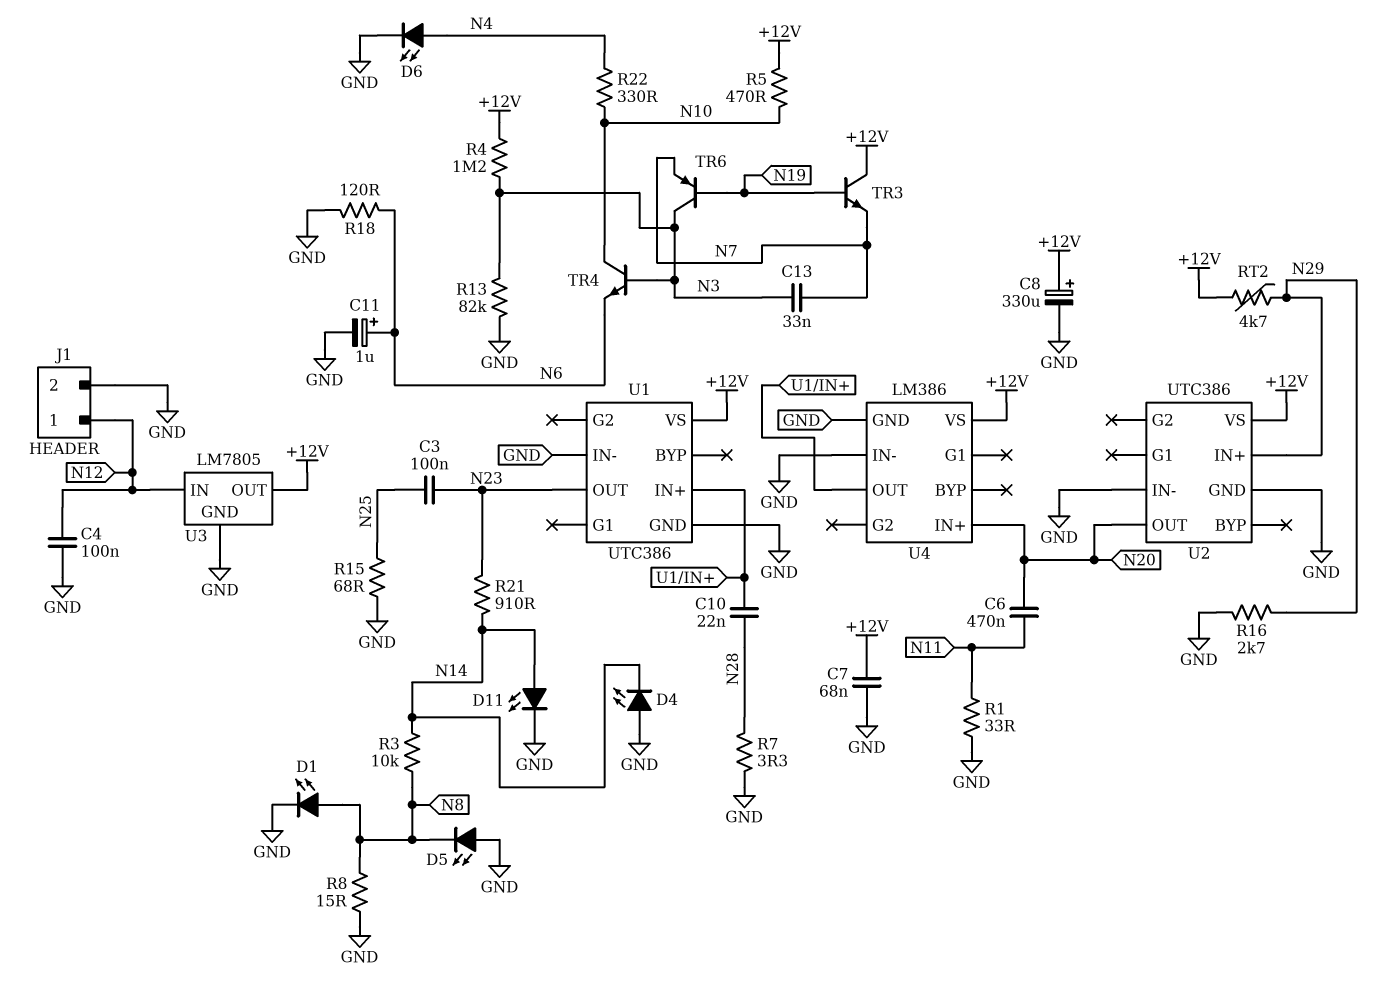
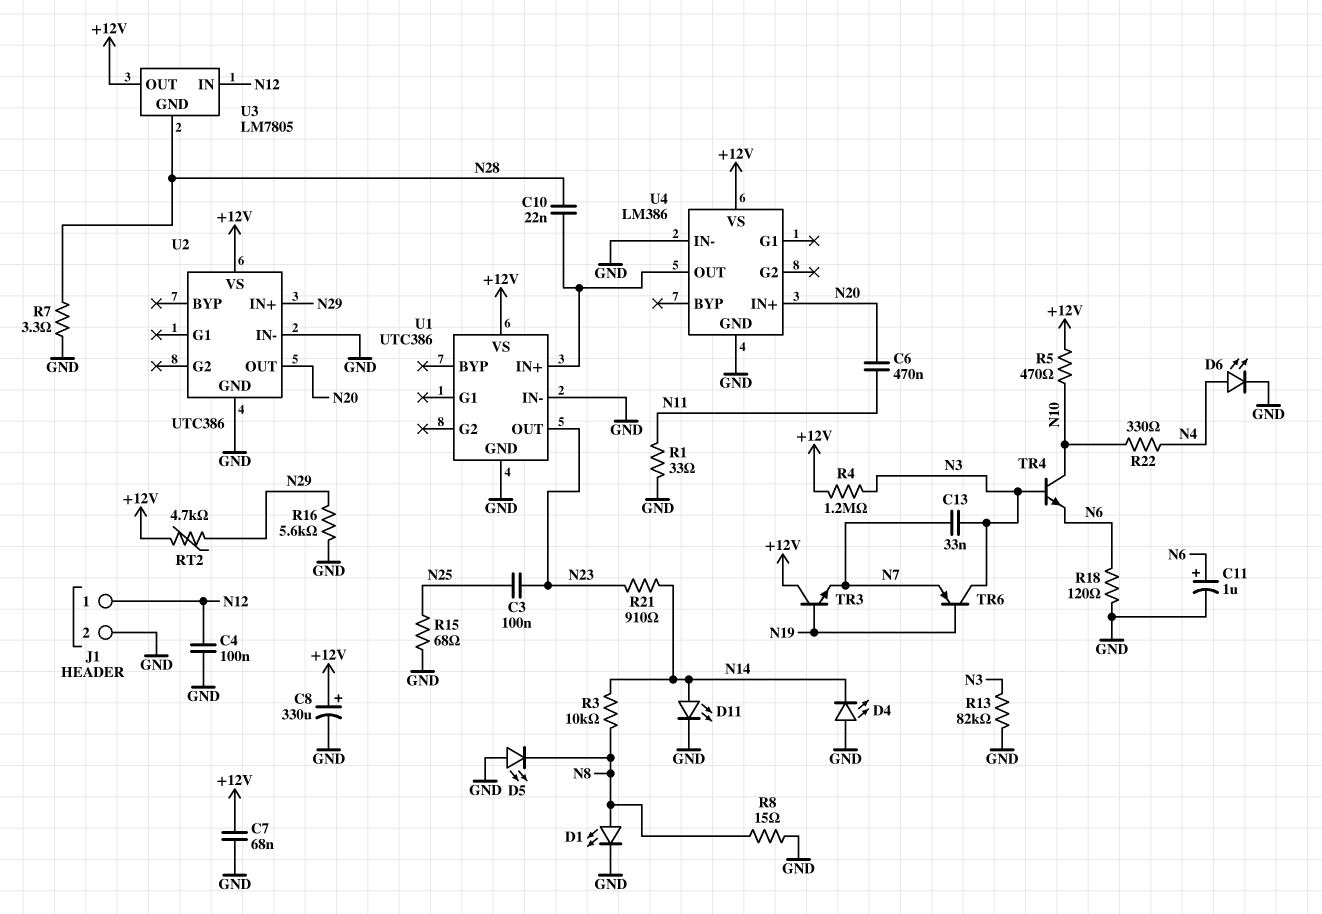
R16: 2.7k (GND, N29) -> 5.6k (GND, N29)
U3 pin GND: GND -> N28

